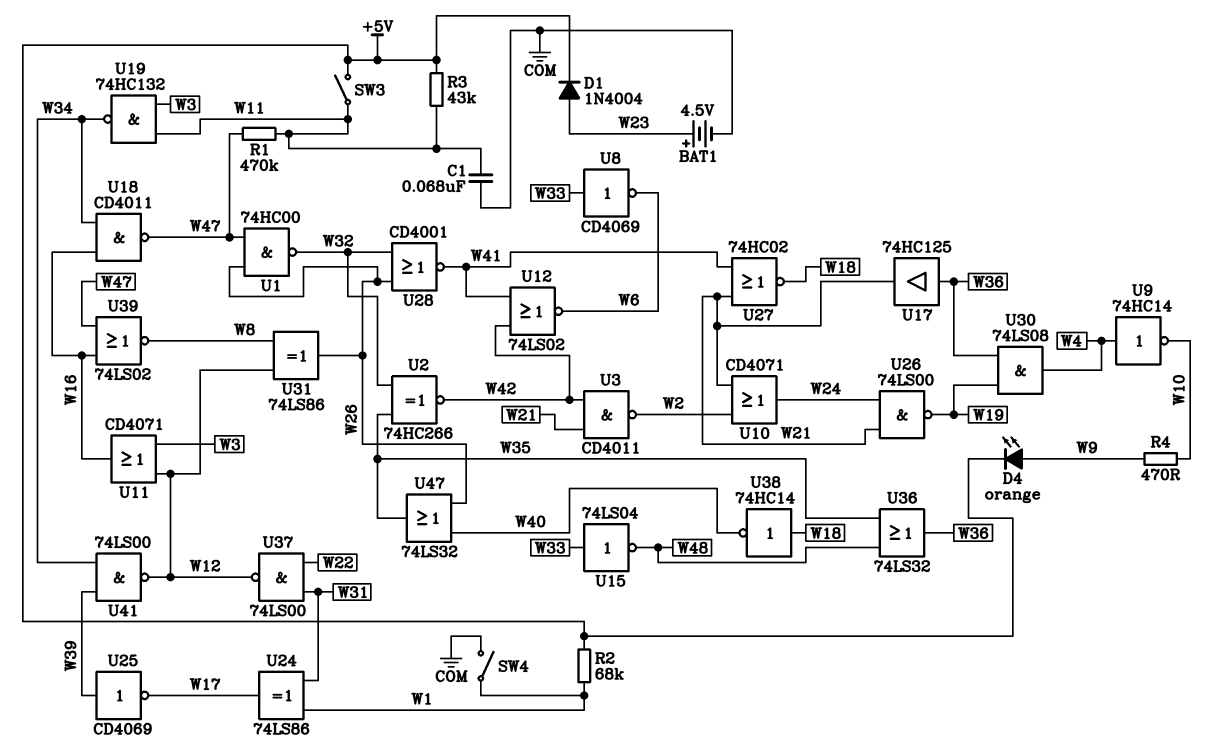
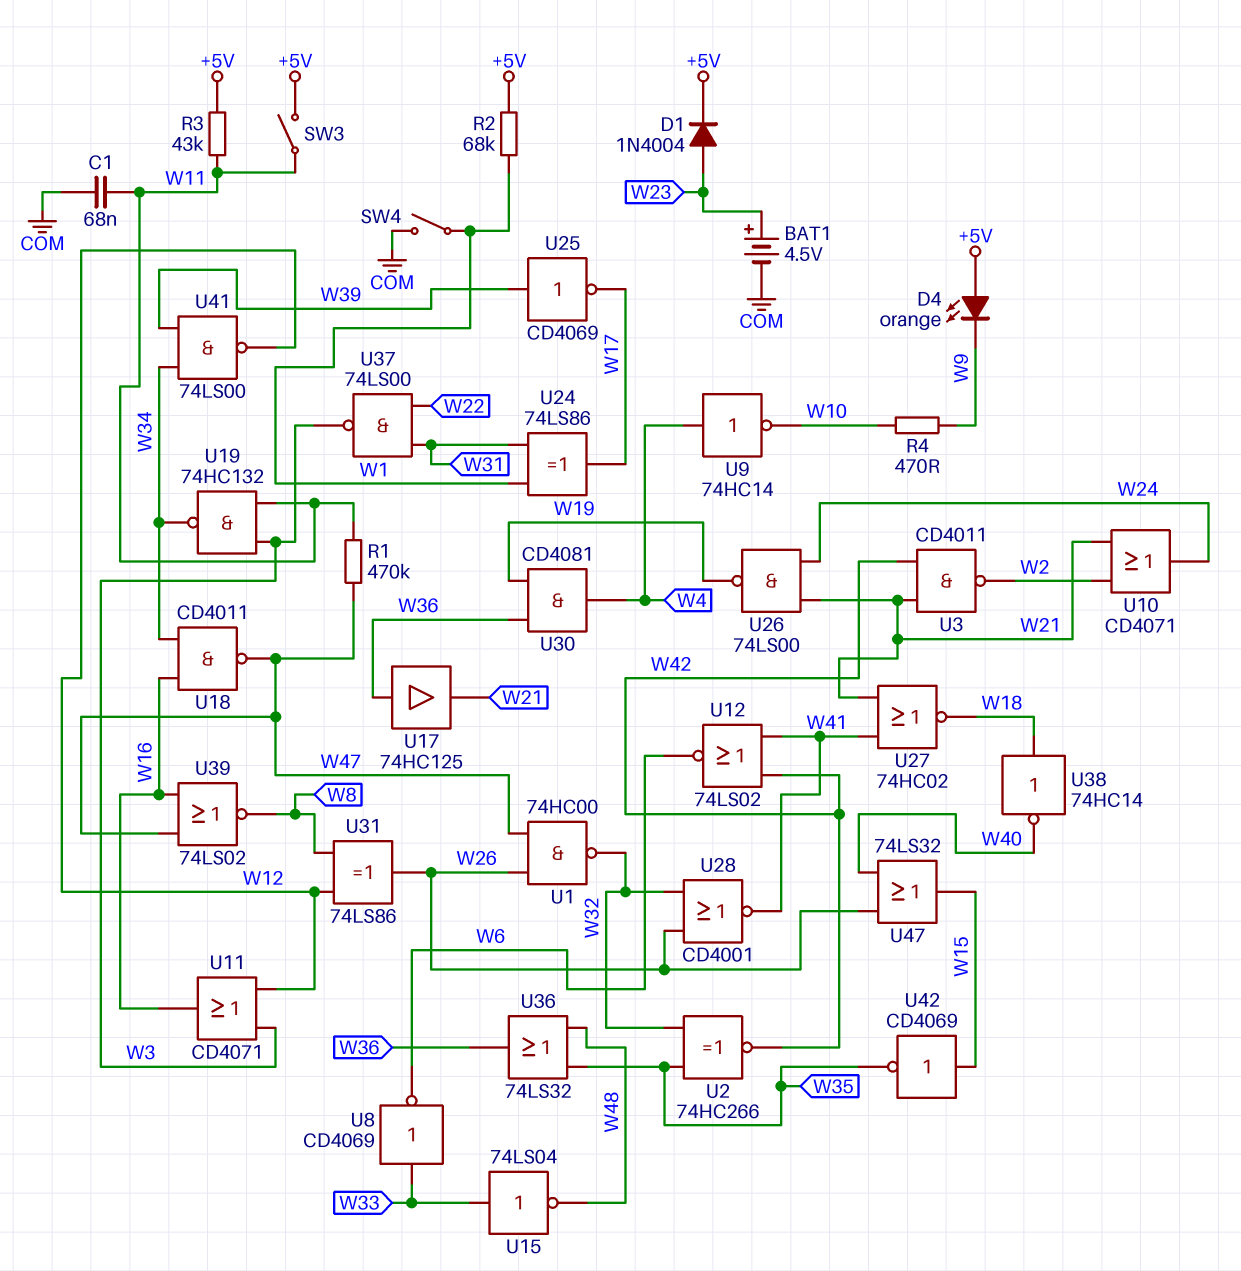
D4: LED orange (A W9, K +5V) -> LED orange (A +5V, K W9)
U30: AND 74LS08 (in W19, in W36, out W4) -> AND CD4081 (in W19, in W36, out W4)
U37: NAND 74LS00 (in W22, in W31, out W12) -> NAND 74LS00 (in W22, in W31, out W3)
U42: none -> NOT CD4069 (in W15, out W35)
U47: OR 74LS32 (in W26, in W40, out W35) -> OR 74LS32 (in W26, in W40, out W15)

